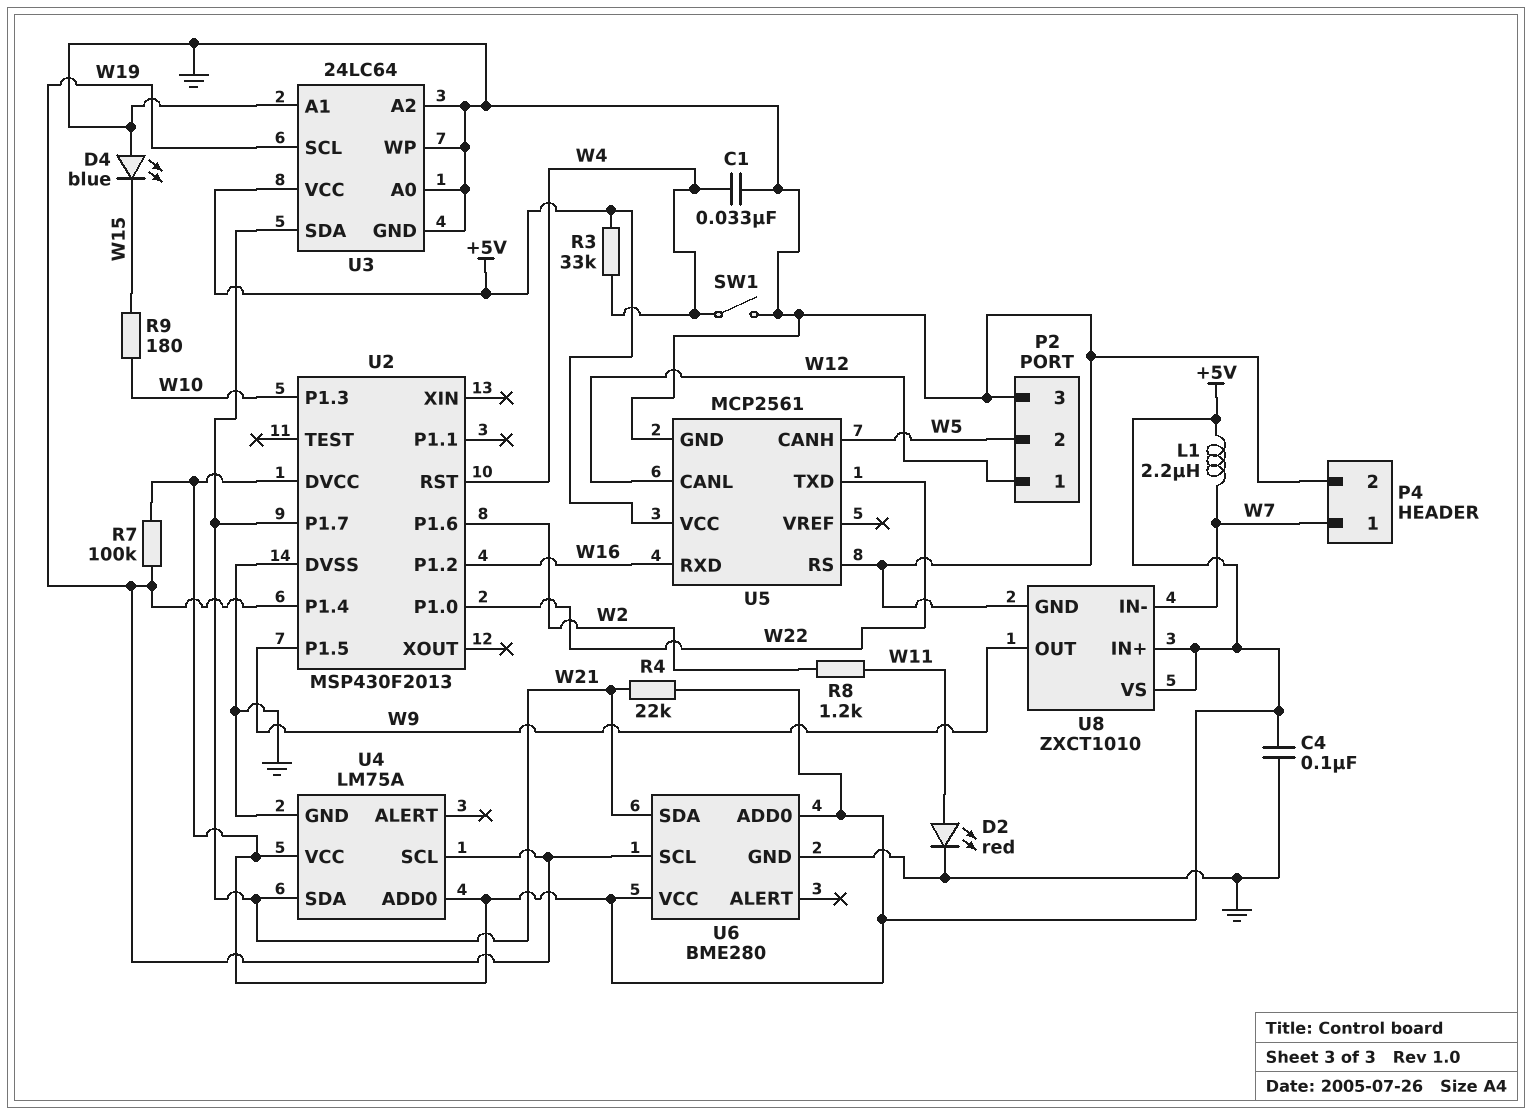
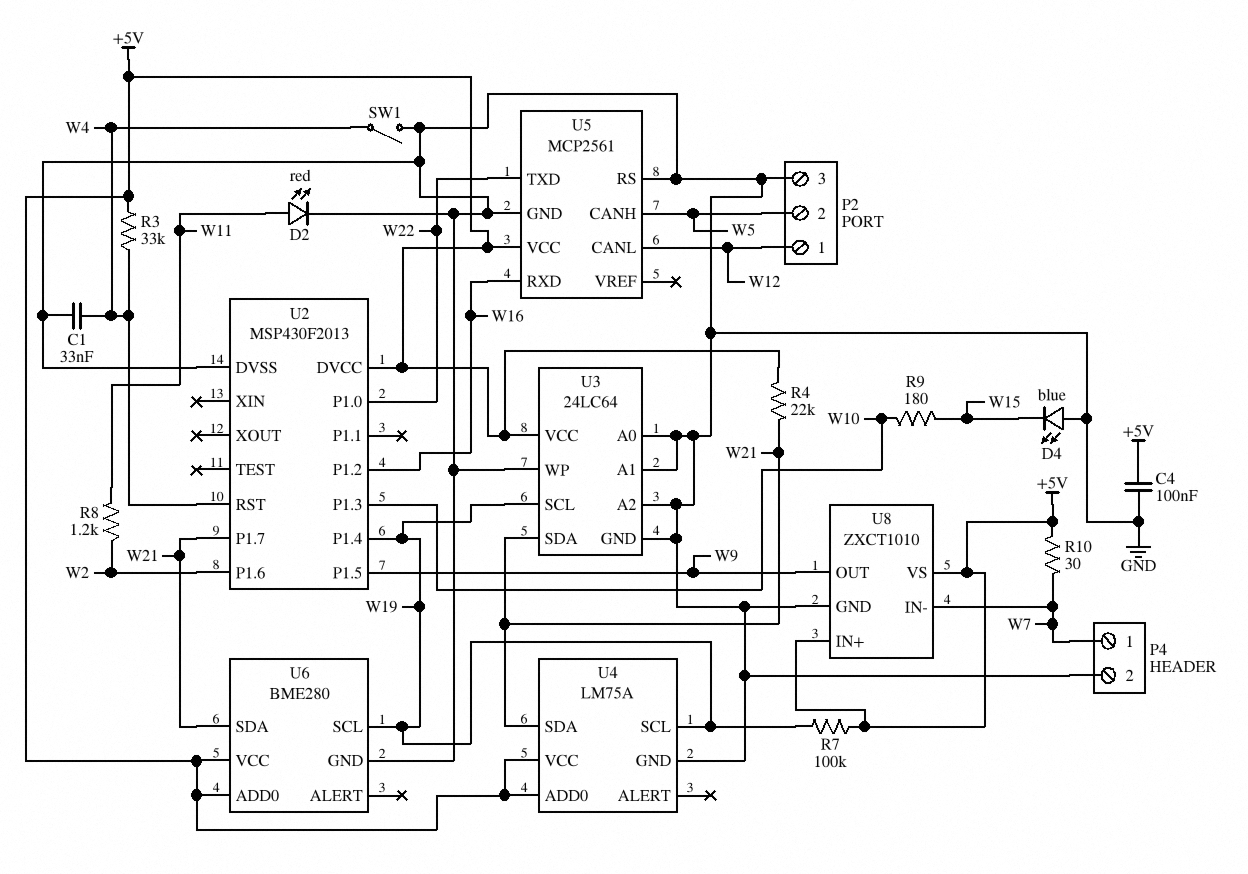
L1: 2.2uH (+5V, W7) -> none
R10: none -> 30 (+5V, W7)

